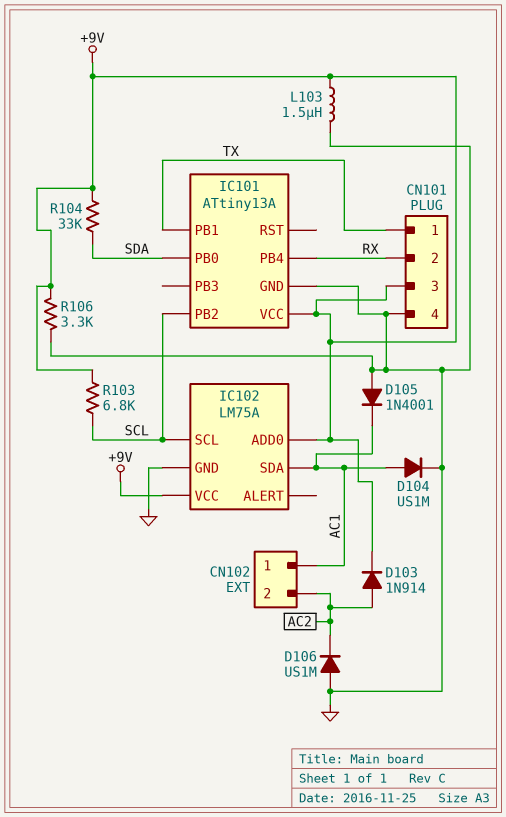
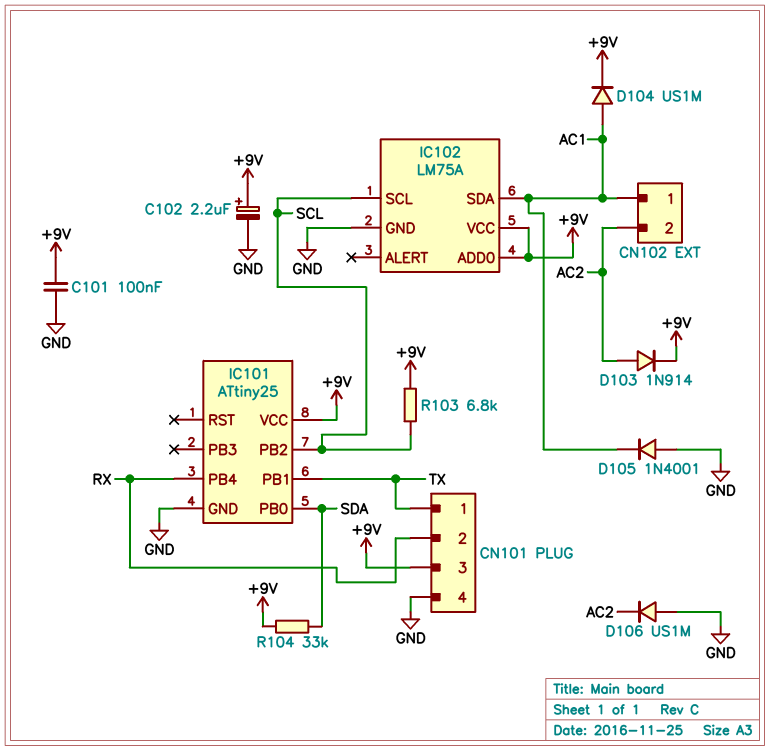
C101: none -> 100nF (+9V, GND)
C102: none -> 2.2uF (plus +9V, minus GND)
D104: diode US1M (A AC1, K GND) -> diode US1M (A AC1, K +9V)
IC101: ATtiny13A -> ATtiny25
L103: 1.5uH (+9V, GND) -> none
R106: 3.3k (+9V, GND) -> none

